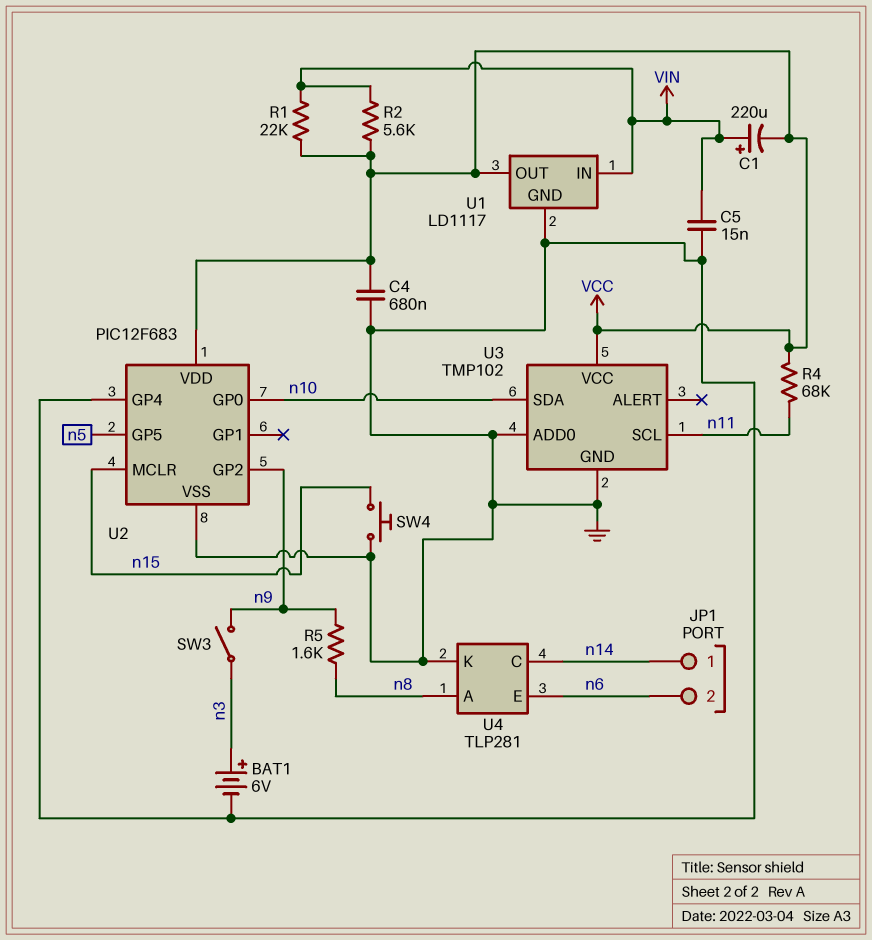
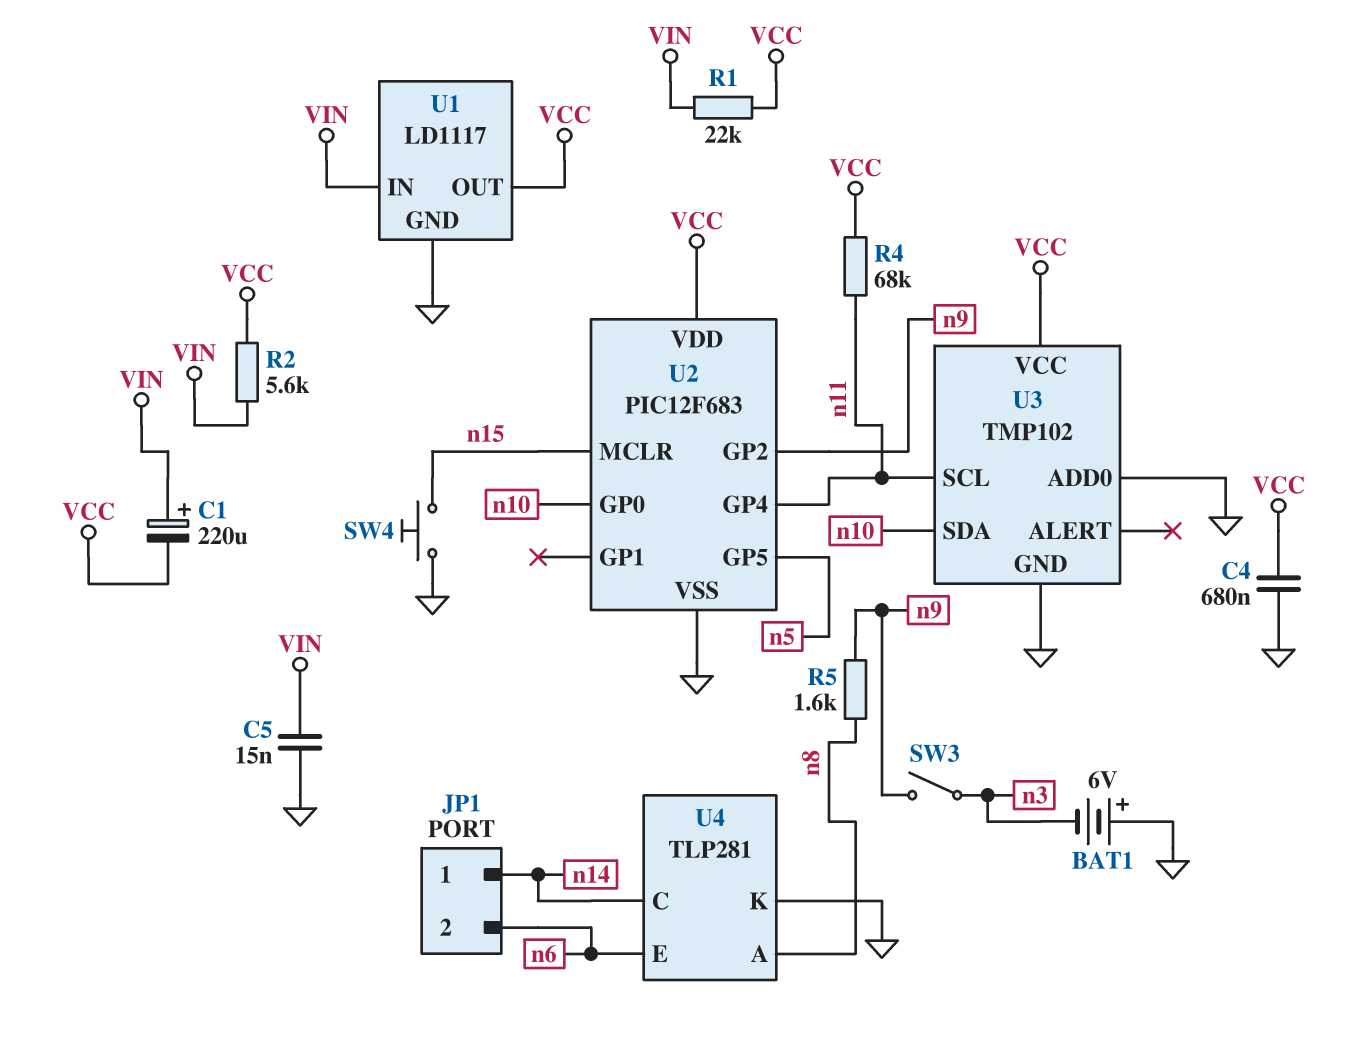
BAT1: 6V (plus n3, minus GND) -> 6V (plus GND, minus n3)
U2 pin GP4: GND -> n11

